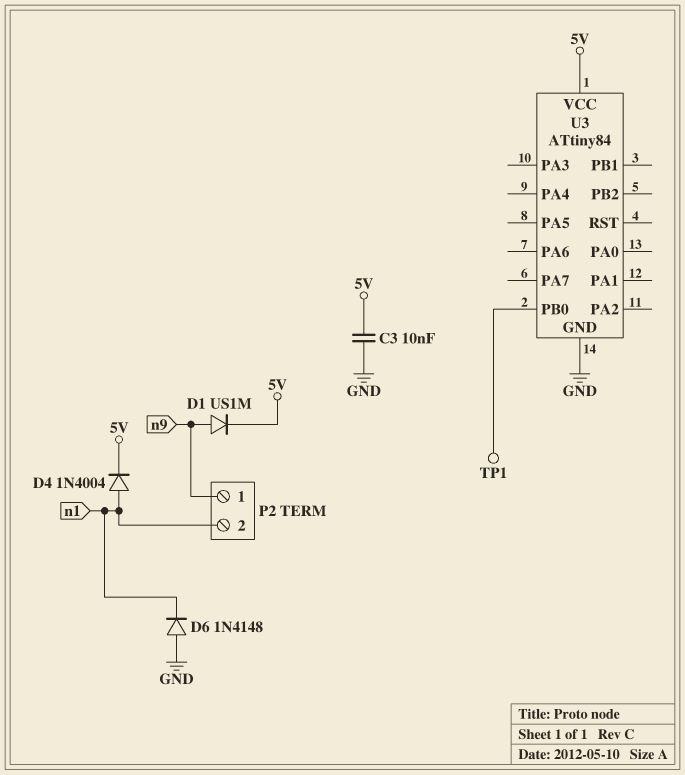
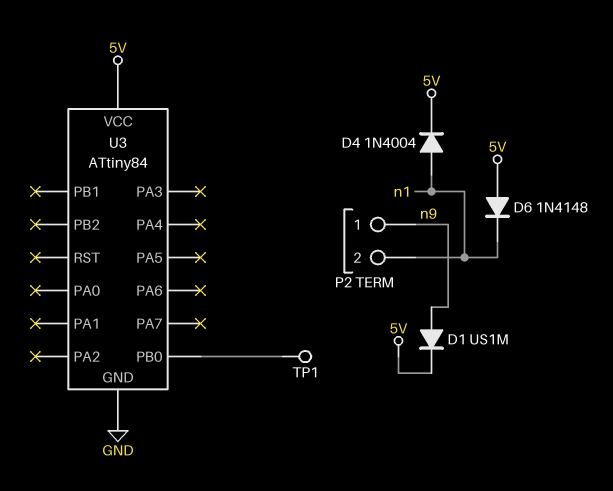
C3: 10nF (5V, GND) -> none
D6: diode 1N4148 (A GND, K n1) -> diode 1N4148 (A 5V, K n1)

